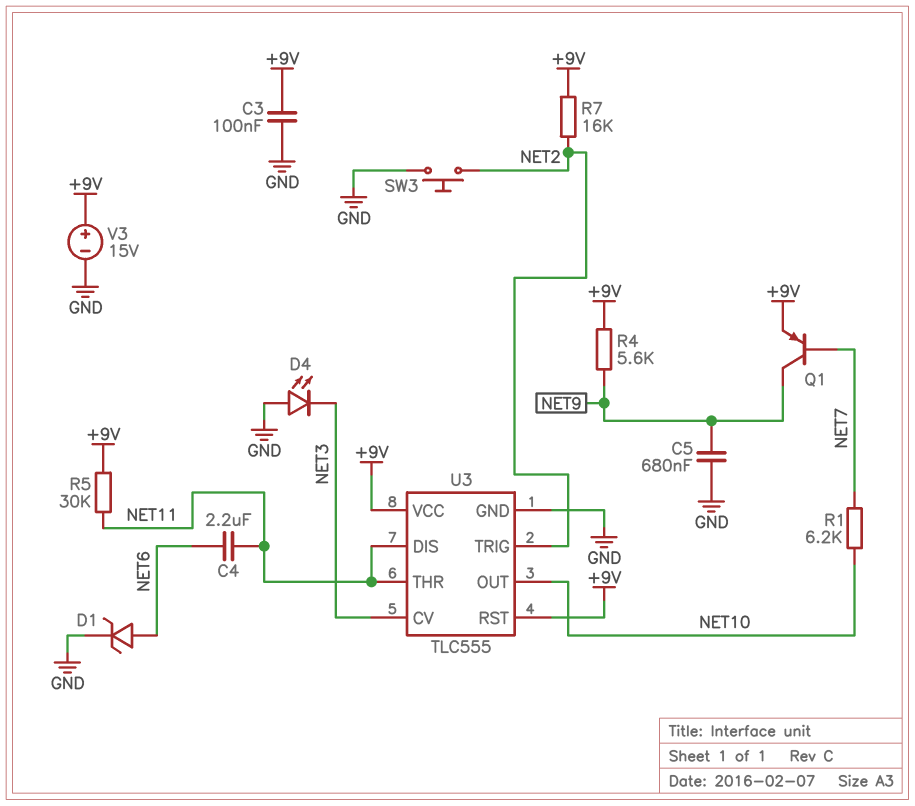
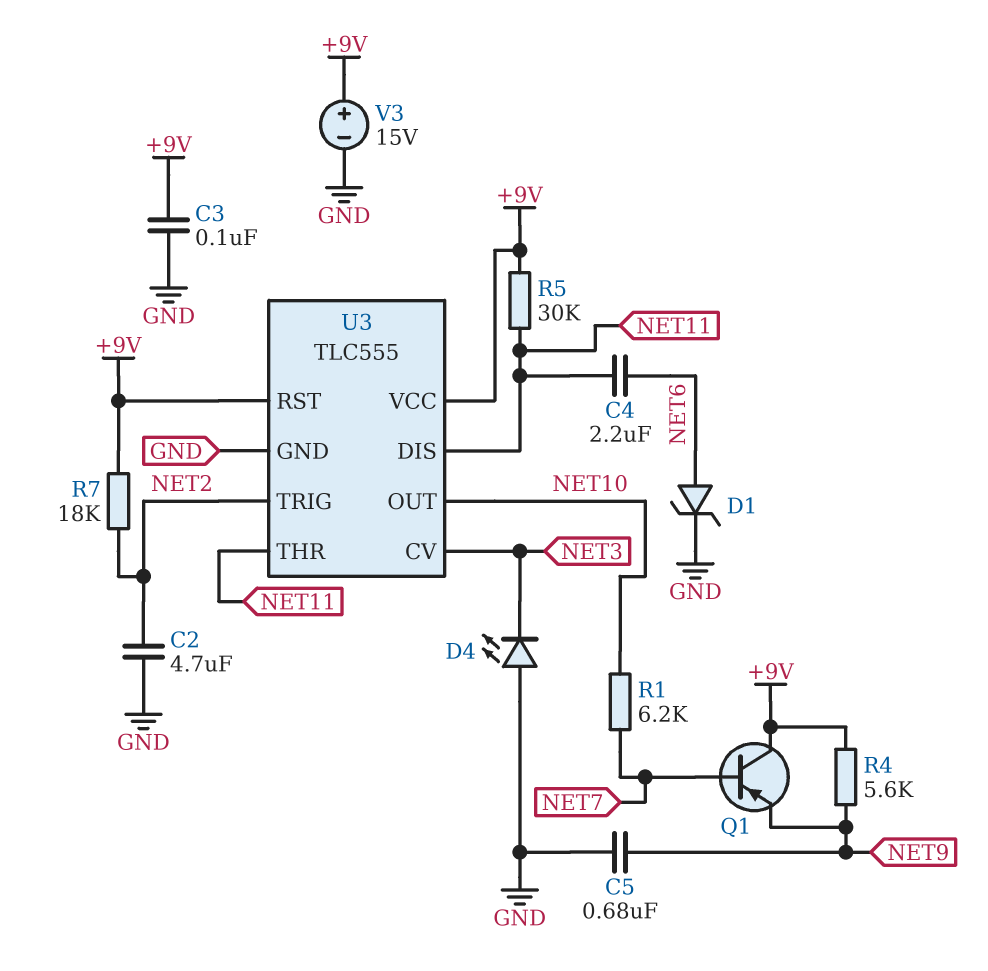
C2: none -> 4.7uF (GND, NET2)
Q1: PNP (B NET7, C NET9, E +9V) -> PNP (B NET7, C +9V, E NET9)
R7: 16k (+9V, NET2) -> 18k (+9V, NET2)
SW3: button (GND, NET2) -> none

